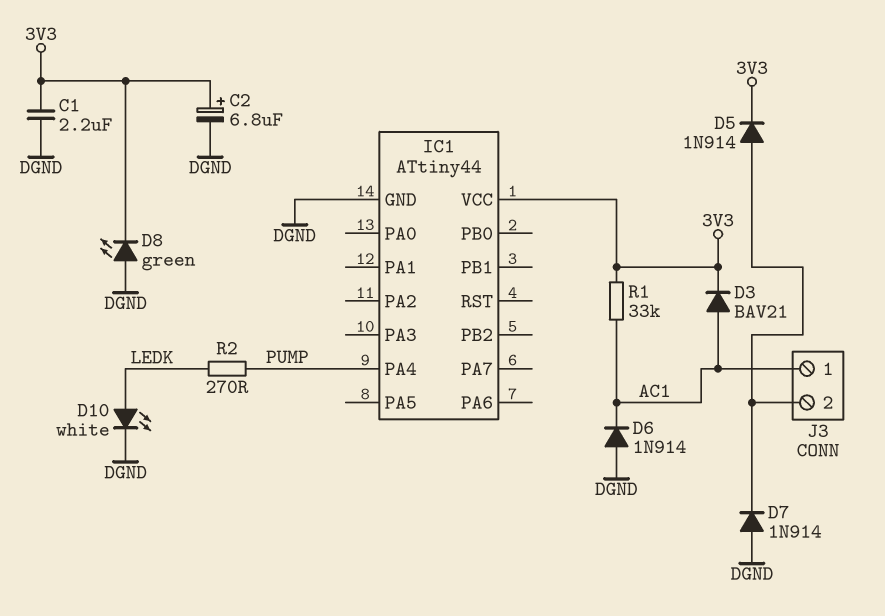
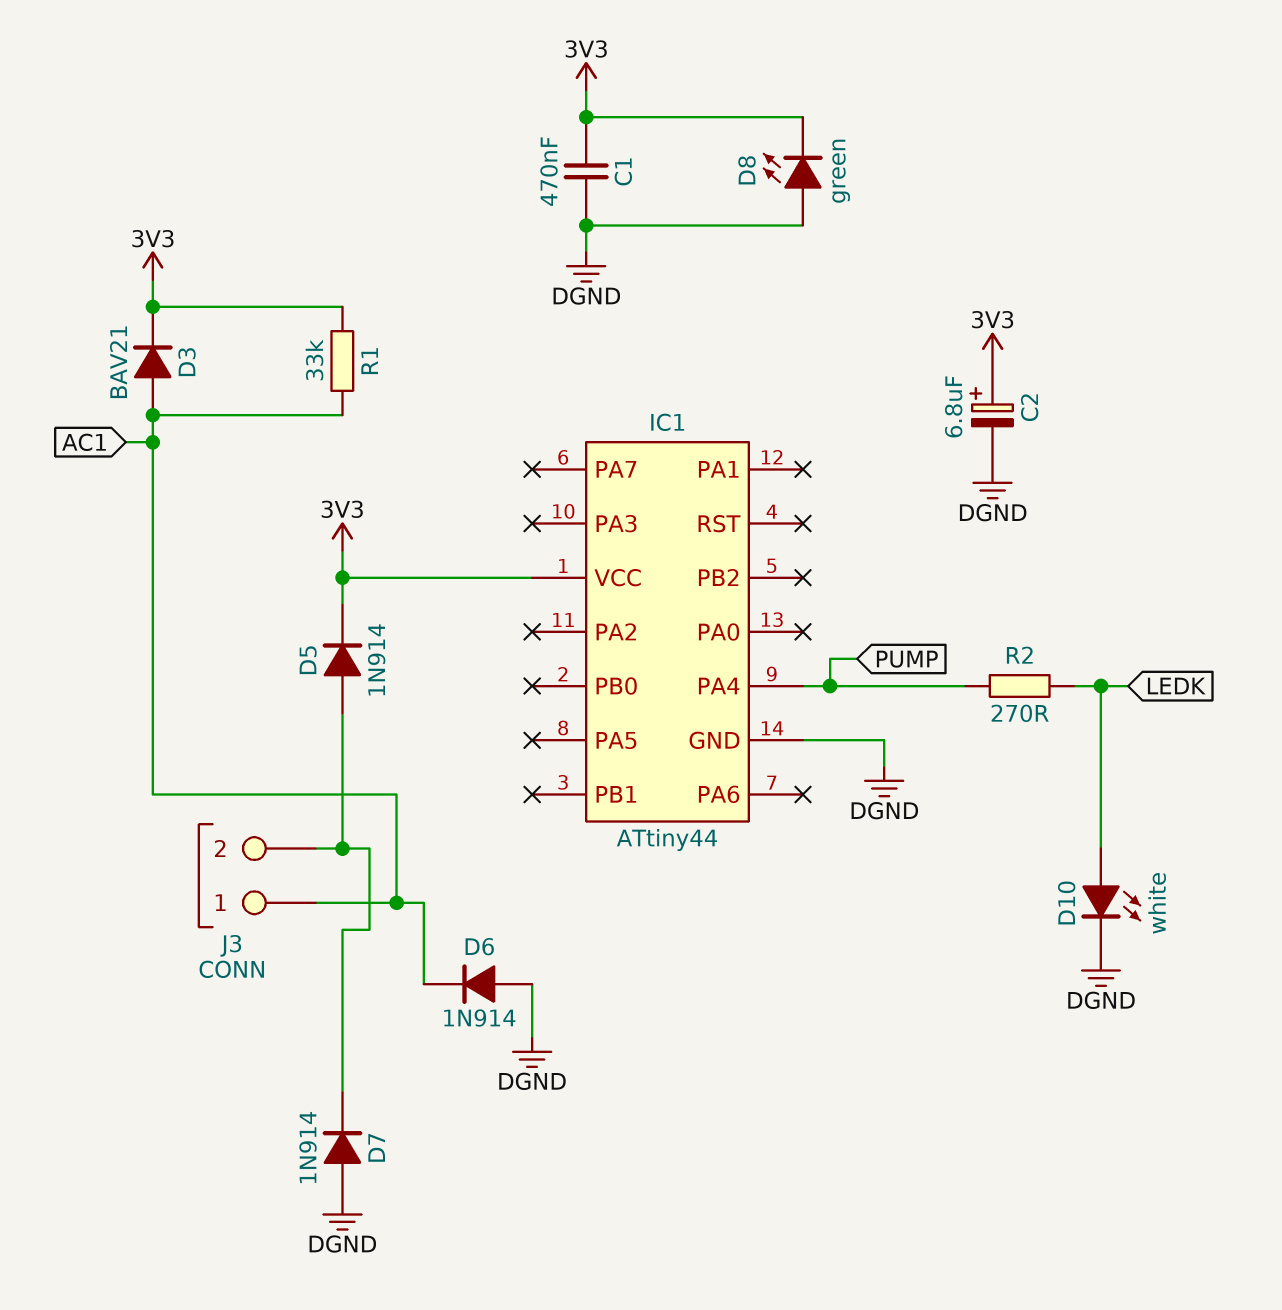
C1: 2.2uF (3V3, DGND) -> 470nF (3V3, DGND)

